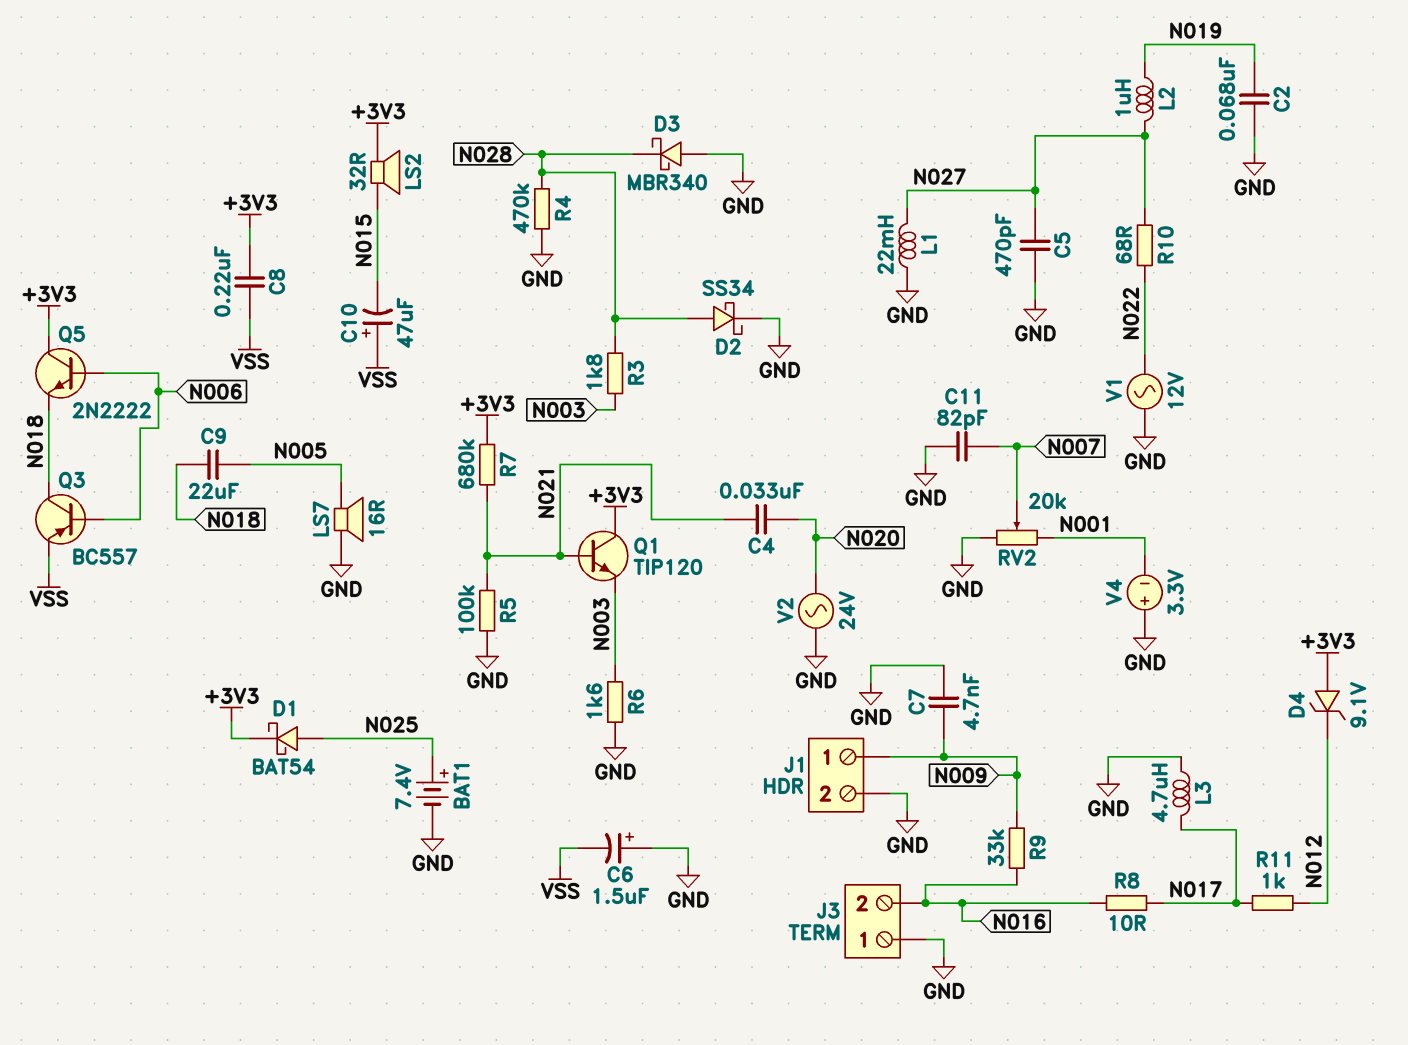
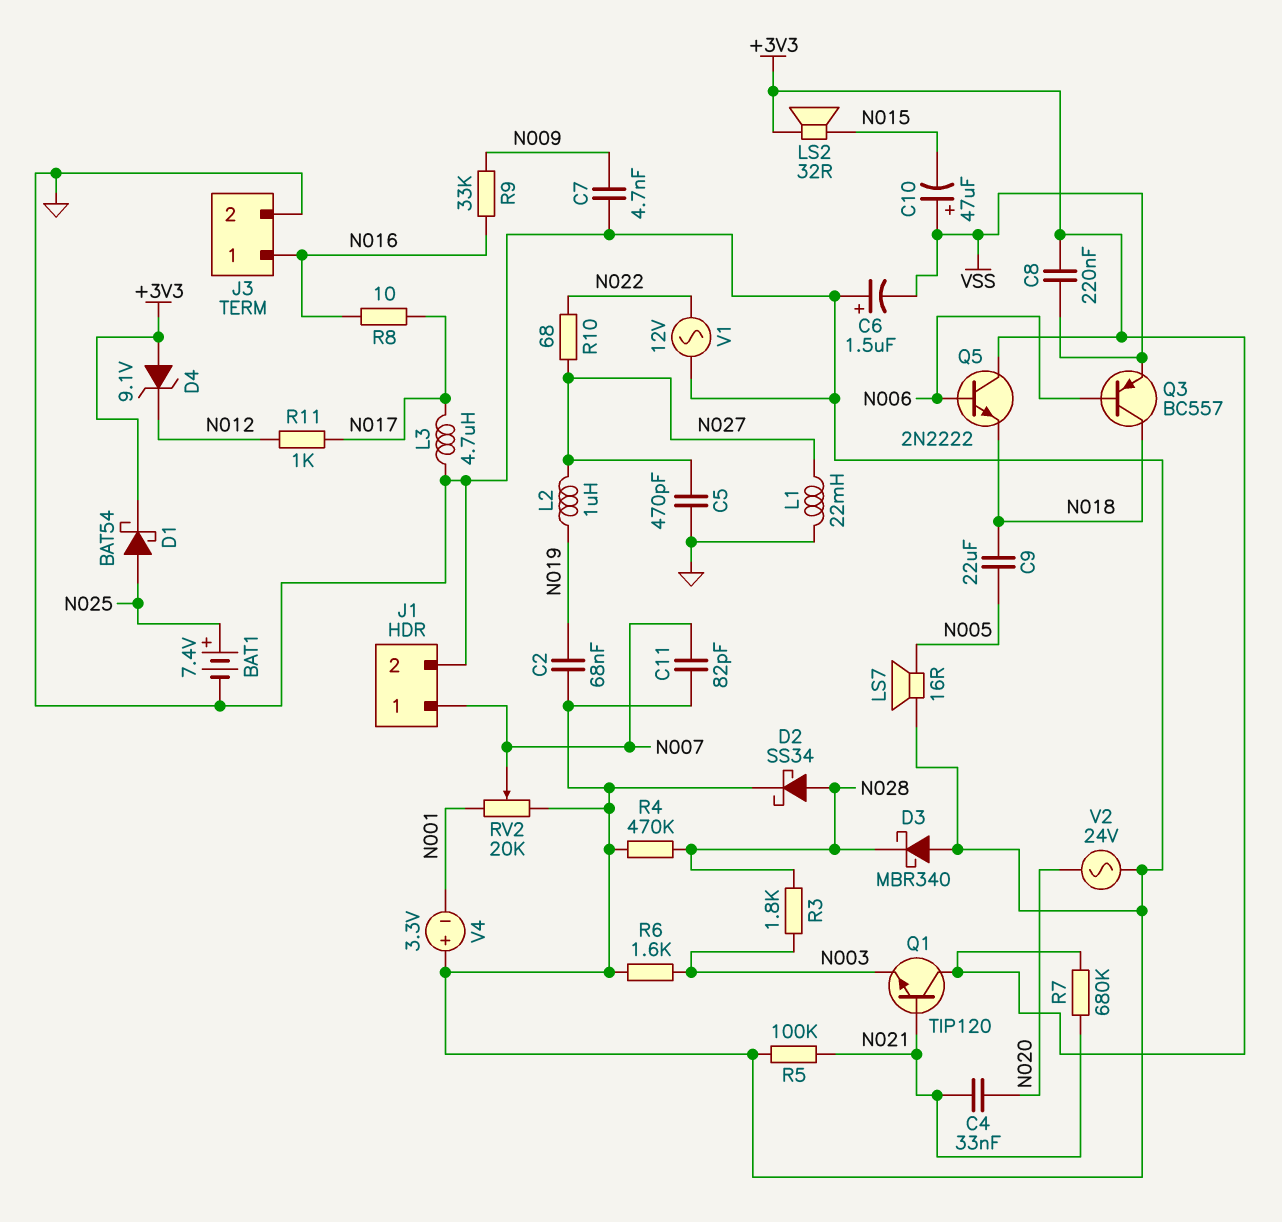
J1 pin 1: N009 -> N007
J3 pin 1: GND -> N016
J3 pin 2: N016 -> GND

